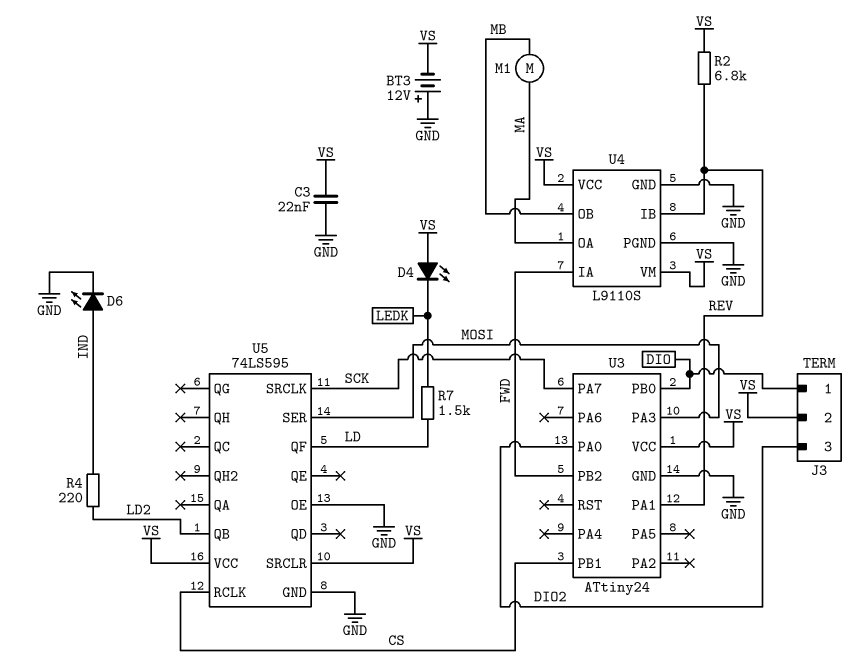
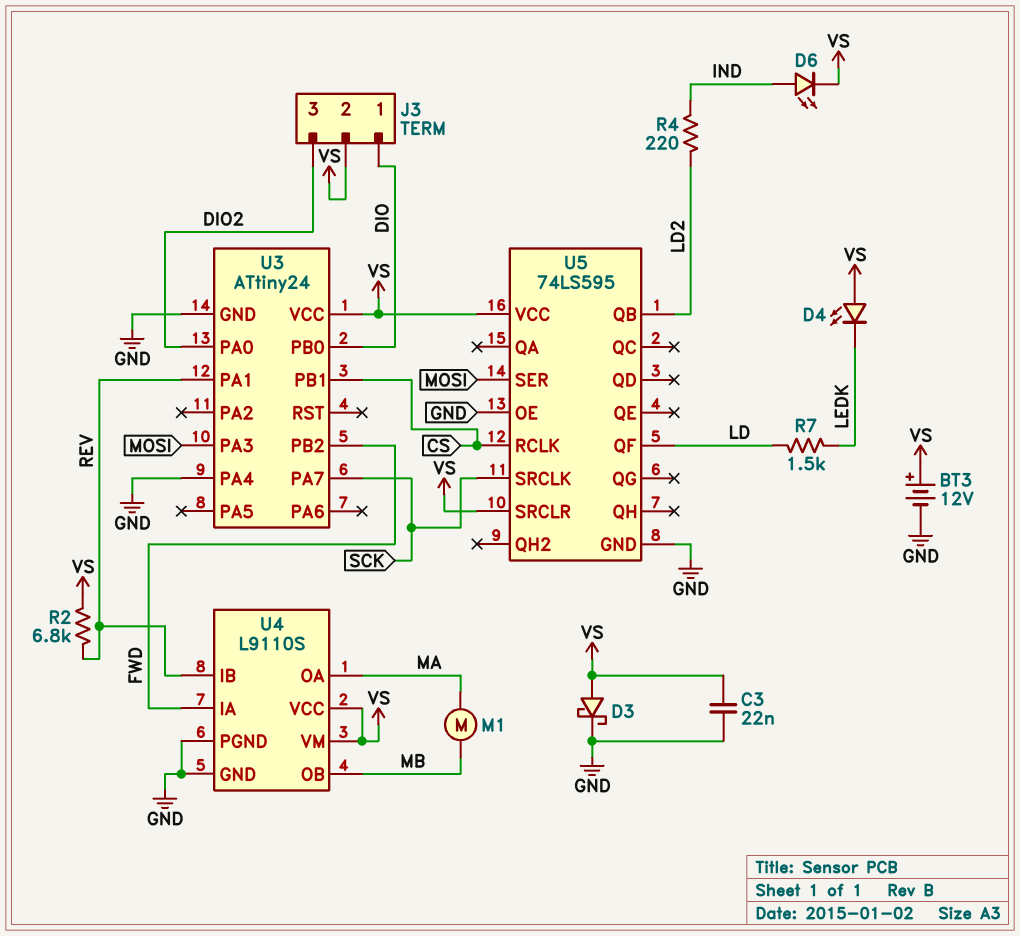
BT3: 12V (plus GND, minus VS) -> 12V (plus VS, minus GND)
D3: none -> schottky (A VS, K GND)
D6: LED (A IND, K GND) -> LED (A IND, K VS)
U3 pin PA4: none -> GND

